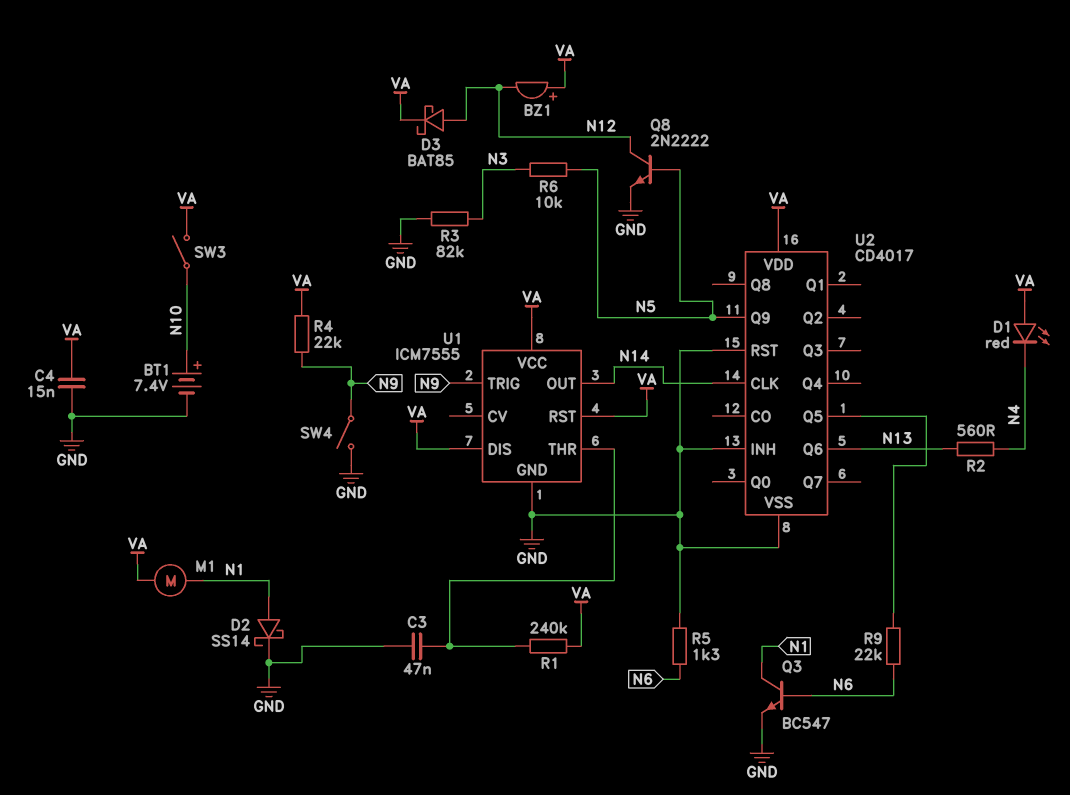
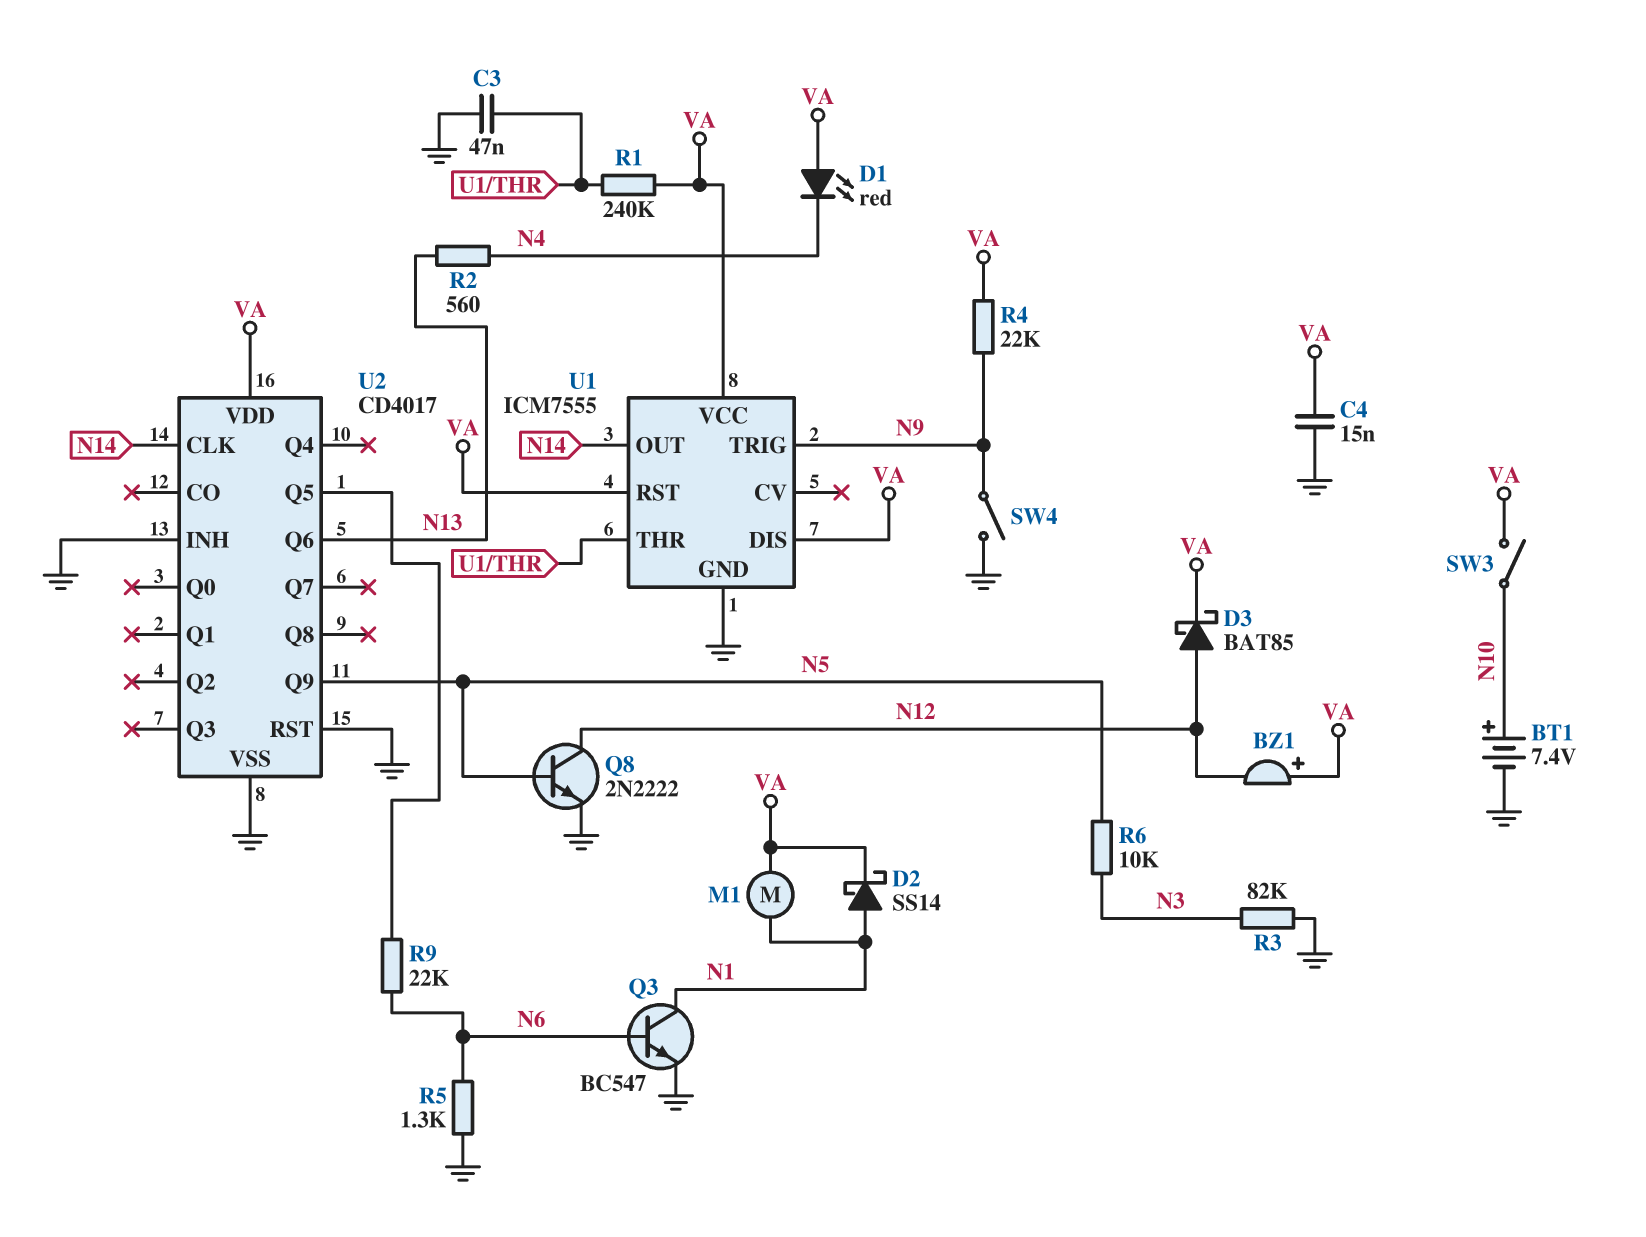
D2: schottky SS14 (A N1, K GND) -> schottky SS14 (A N1, K VA)

